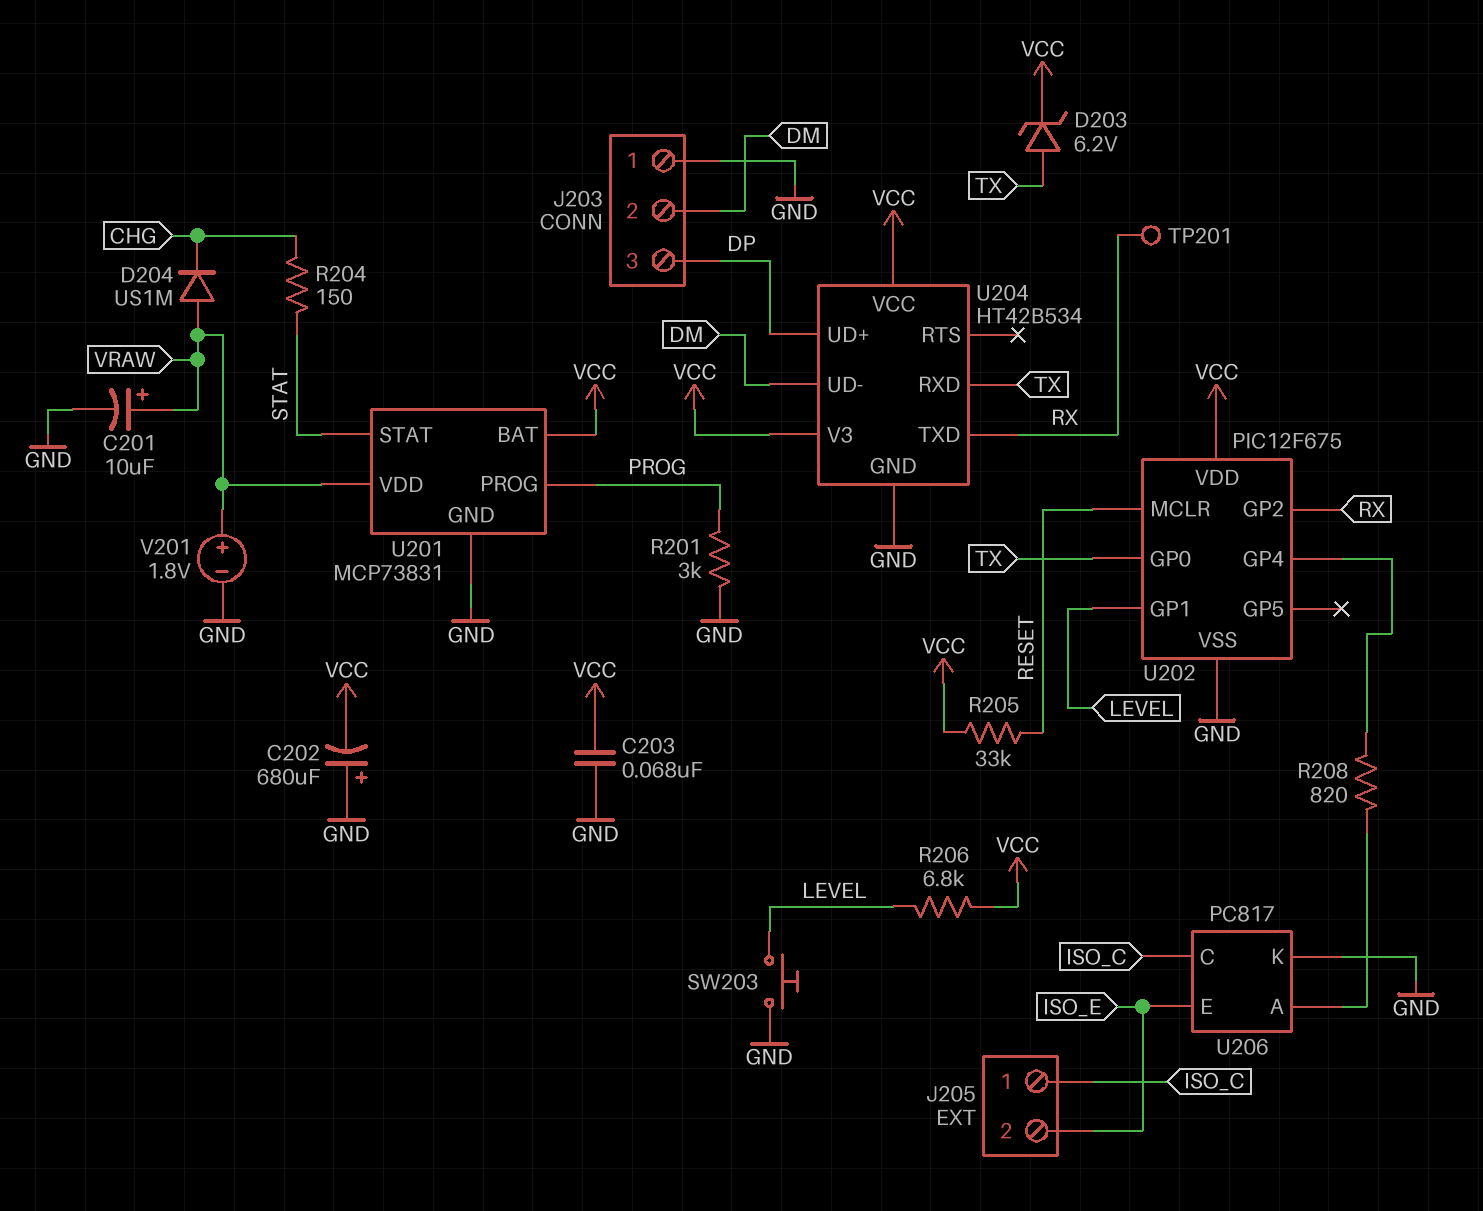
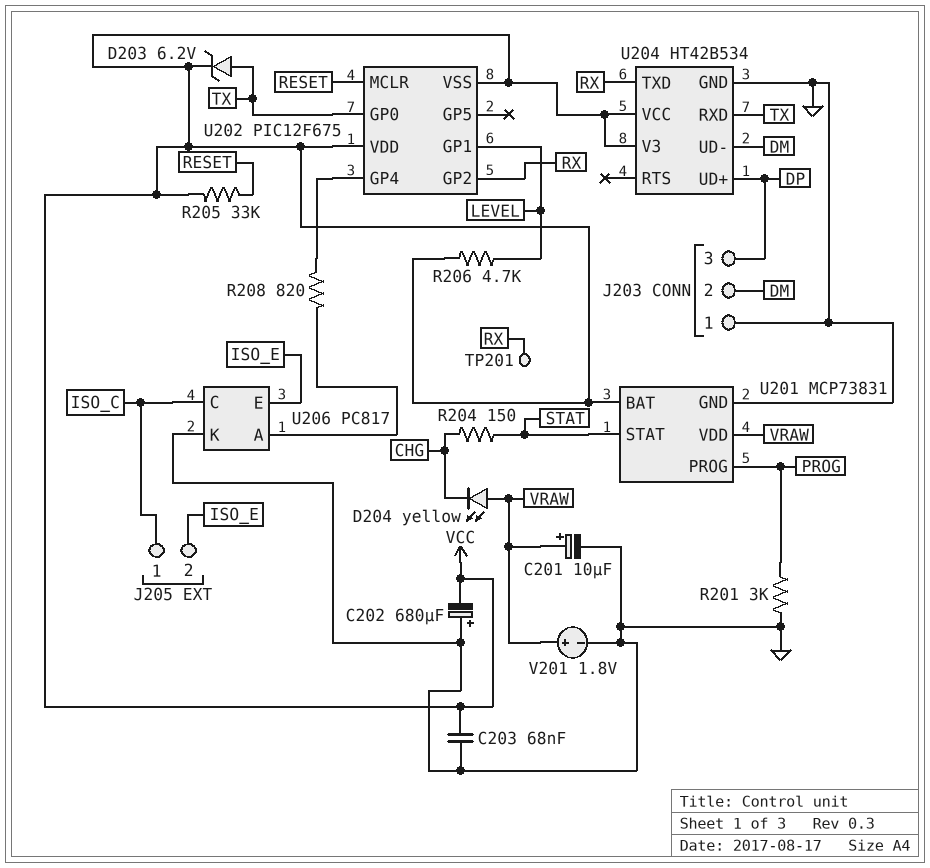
D204: diode US1M (A VRAW, K CHG) -> LED yellow (A VRAW, K CHG)
R206: 6.8k (LEVEL, VCC) -> 4.7k (LEVEL, VCC)
SW203: button (GND, LEVEL) -> none
U202 pin VSS: GND -> VCC

